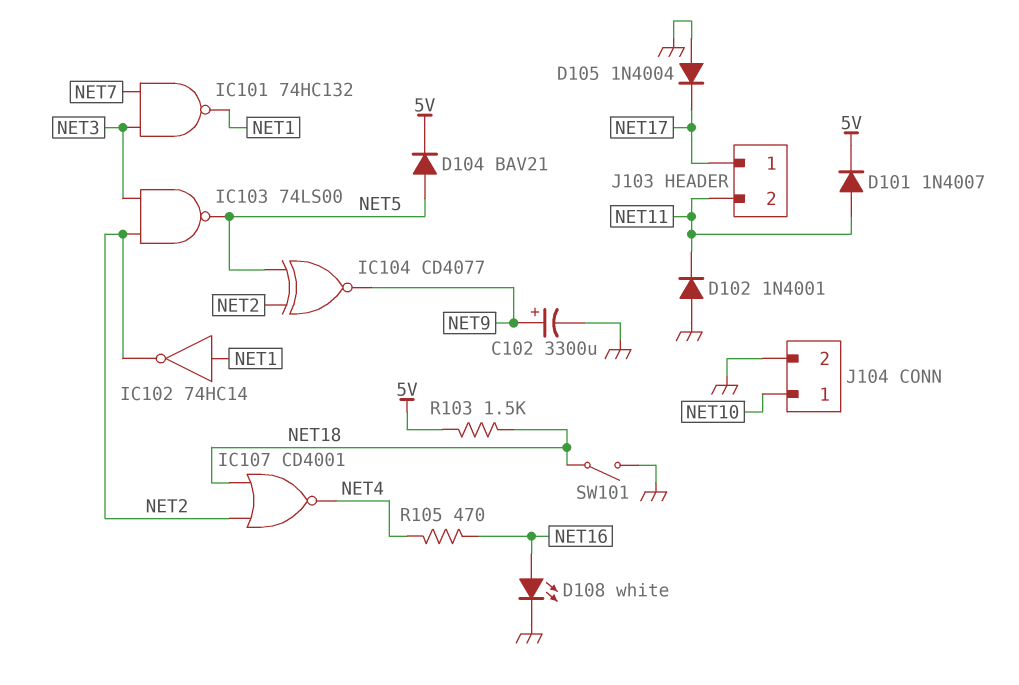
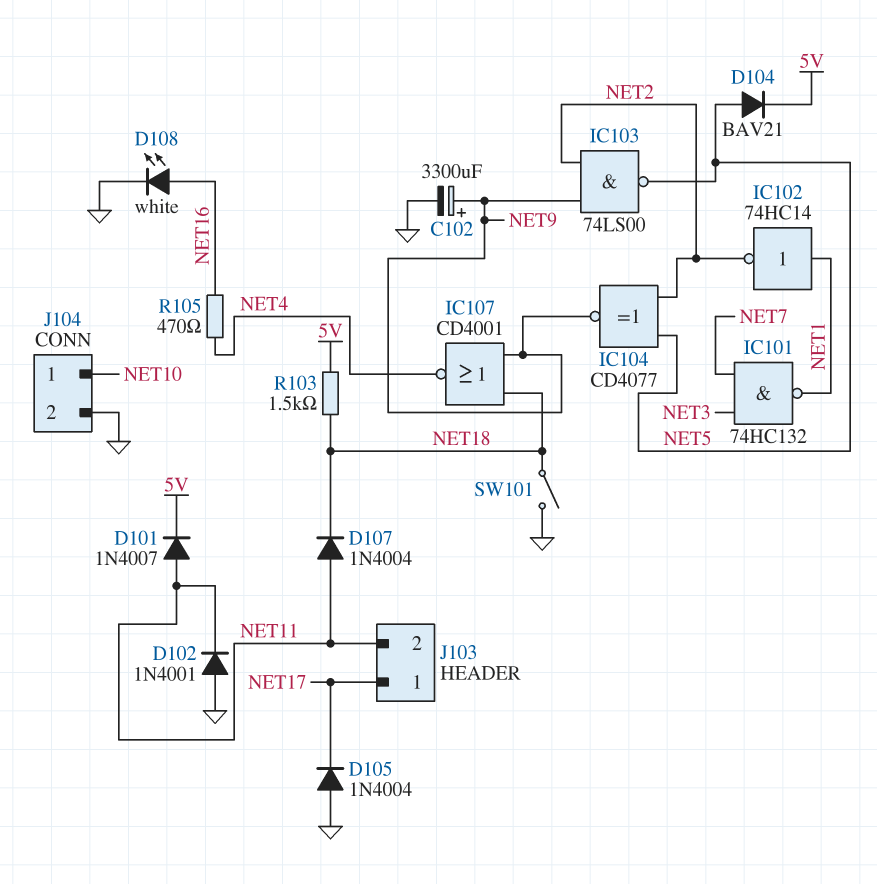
D107: none -> diode 1N4004 (A NET11, K NET18)
IC103: NAND 74LS00 (in NET2, in NET3, out NET5) -> NAND 74LS00 (in NET2, in NET9, out NET5)
IC107: NOR CD4001 (in NET2, in NET18, out NET4) -> NOR CD4001 (in NET9, in NET18, out NET4)

